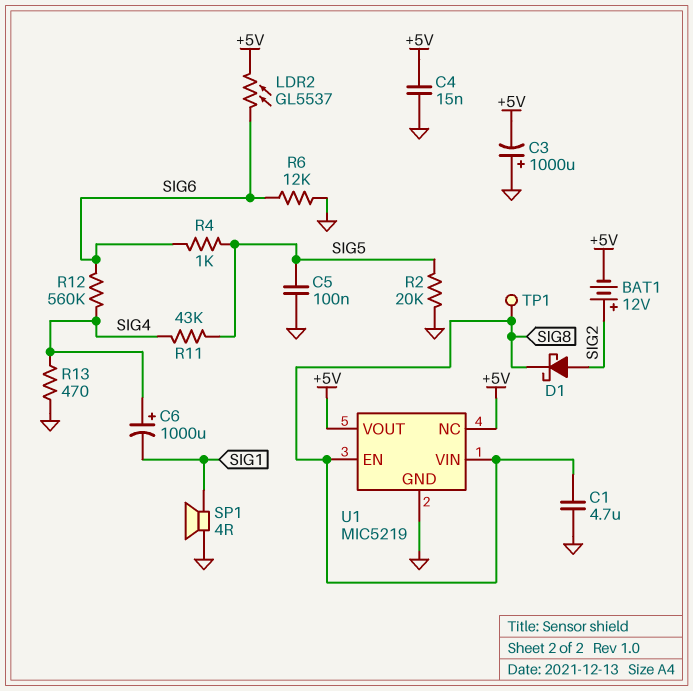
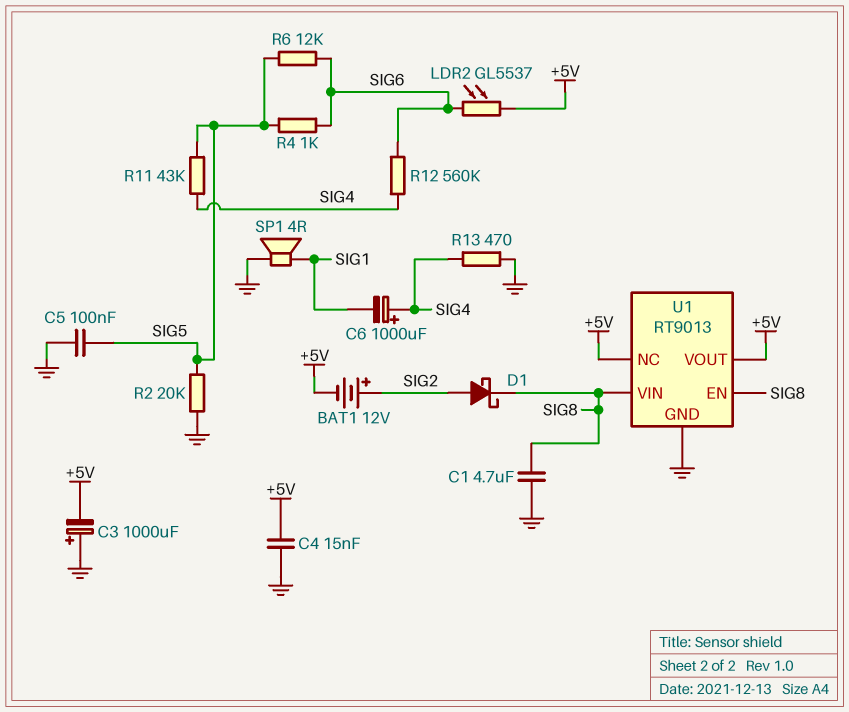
R6: 12k (GND, SIG6) -> 12k (SIG5, SIG6)
TP1: test point (SIG8) -> none
U1: MIC5219 -> RT9013

